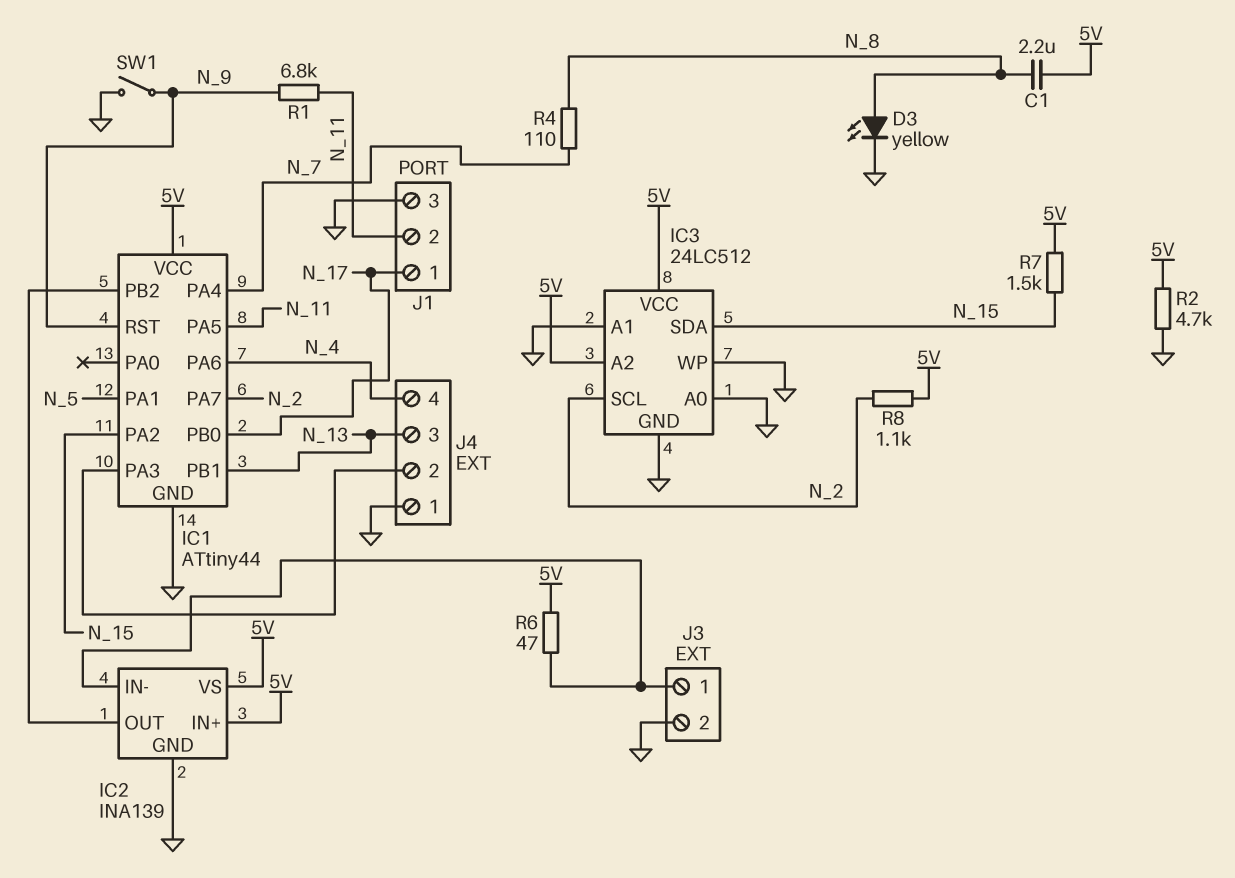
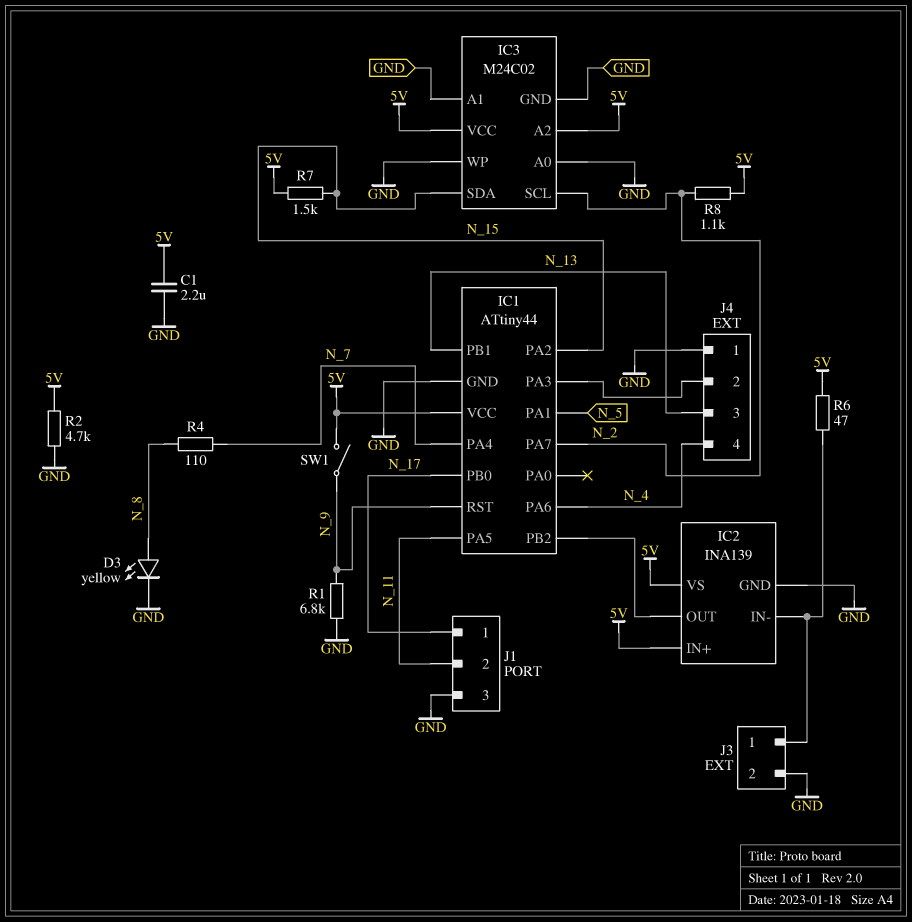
C1: 2.2uF (5V, N_8) -> 2.2uF (5V, GND)
IC3: 24LC512 -> M24C02
R1: 6.8k (N_9, N_11) -> 6.8k (GND, N_9)
SW1: switch (GND, N_9) -> switch (5V, N_9)

